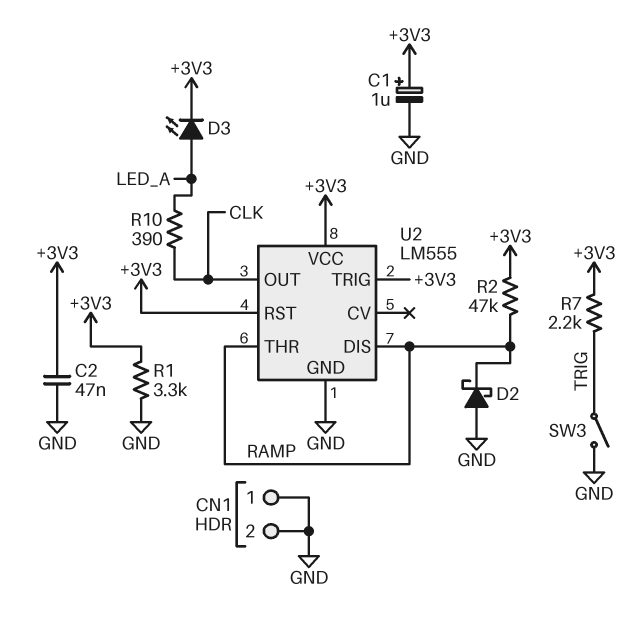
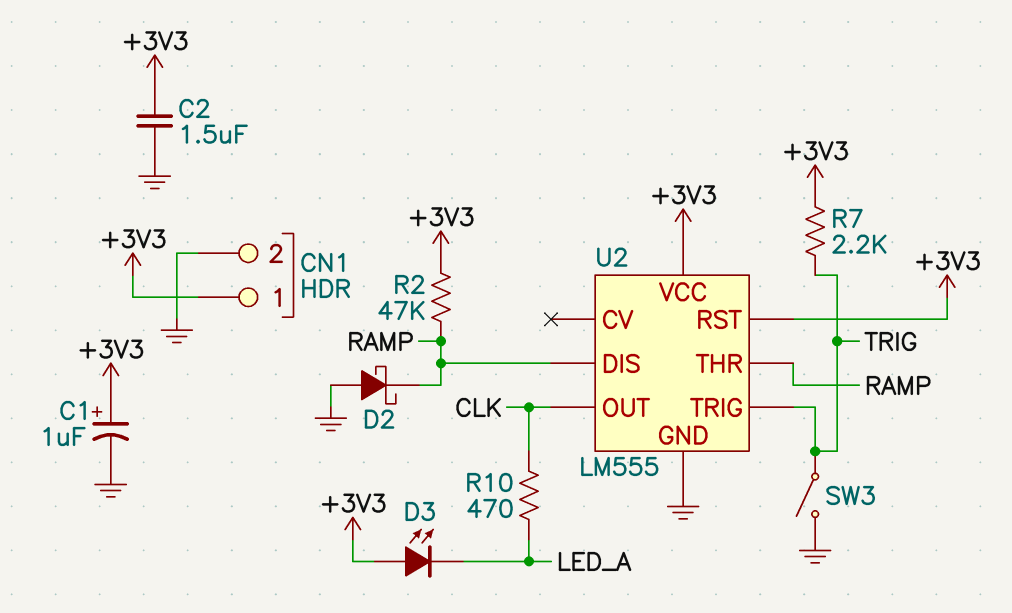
C2: 47nF (+3V3, GND) -> 1.5uF (+3V3, GND)
CN1 pin 1: GND -> +3V3
D3: LED (A LED_A, K +3V3) -> LED (A +3V3, K LED_A)
R1: 3.3k (+3V3, GND) -> none
R10: 390 (CLK, LED_A) -> 470 (CLK, LED_A)
U2 pin TRIG: +3V3 -> TRIG

